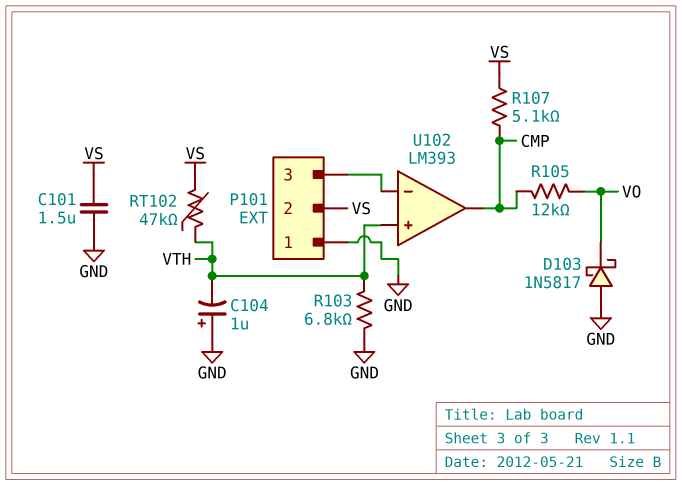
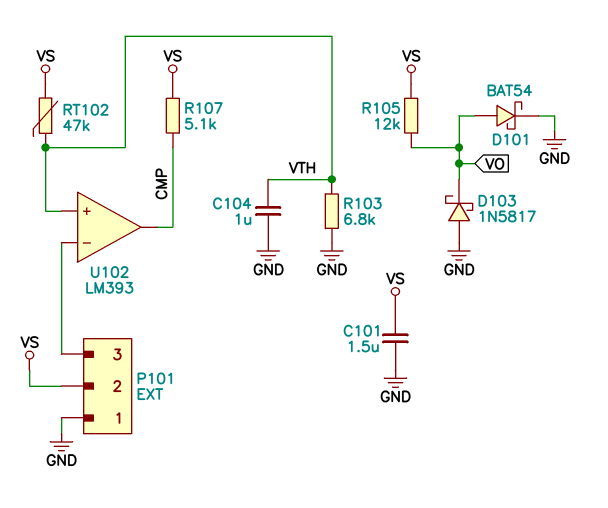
C104: 1uF (plus GND, minus VTH) -> 1uF (GND, VTH)
D101: none -> schottky BAT54 (A VO, K GND)
R105: 12k (CMP, VO) -> 12k (VO, VS)

